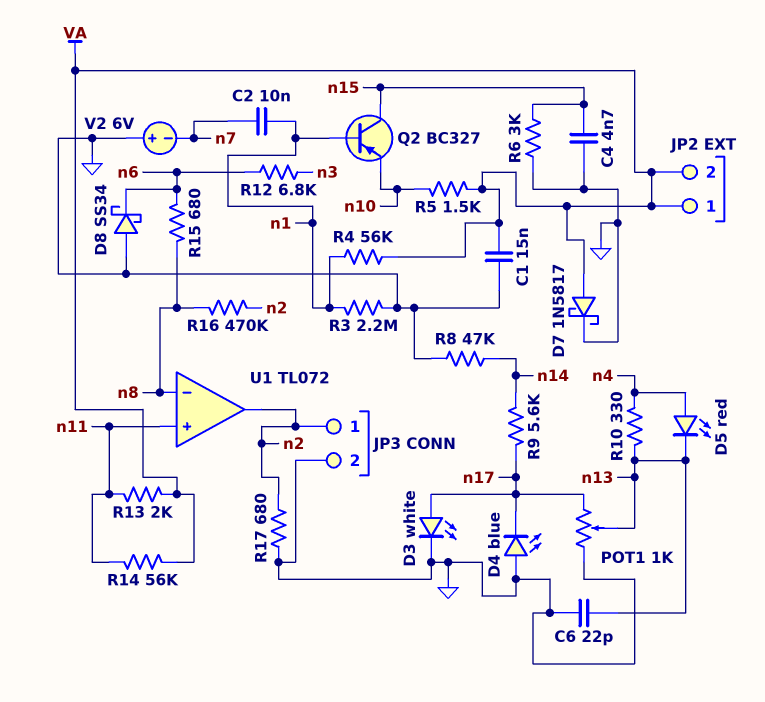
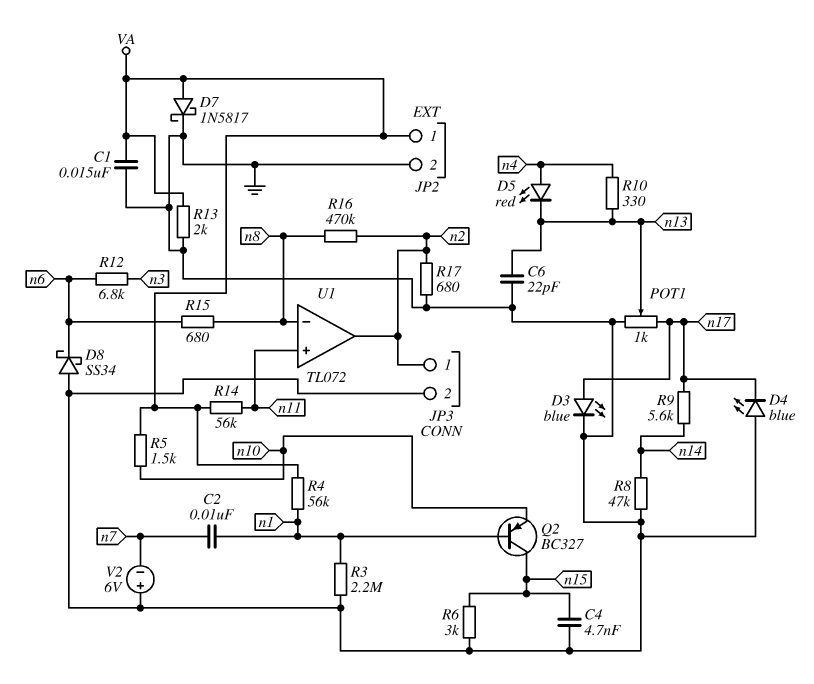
D3: LED white (A n17, K GND) -> LED blue (A n17, K GND)
JP2 pin 2: VA -> GND
R13: 2k (VA, n11) -> 2k (GND, VA)

